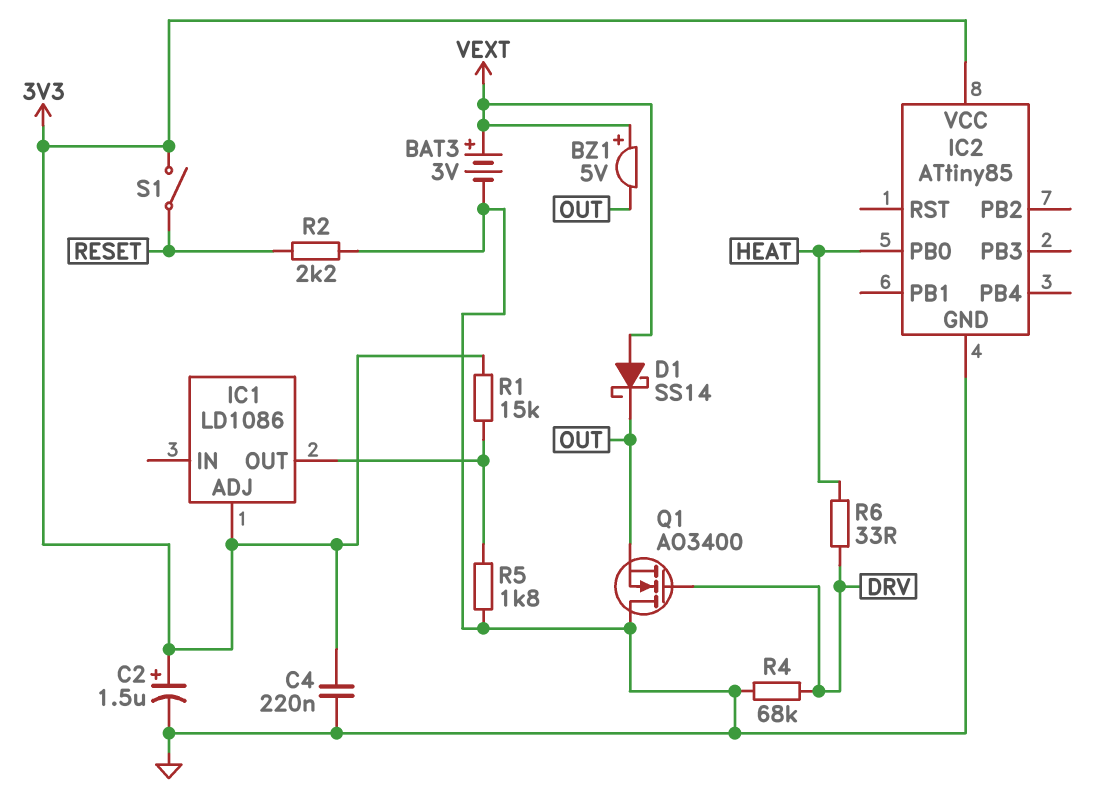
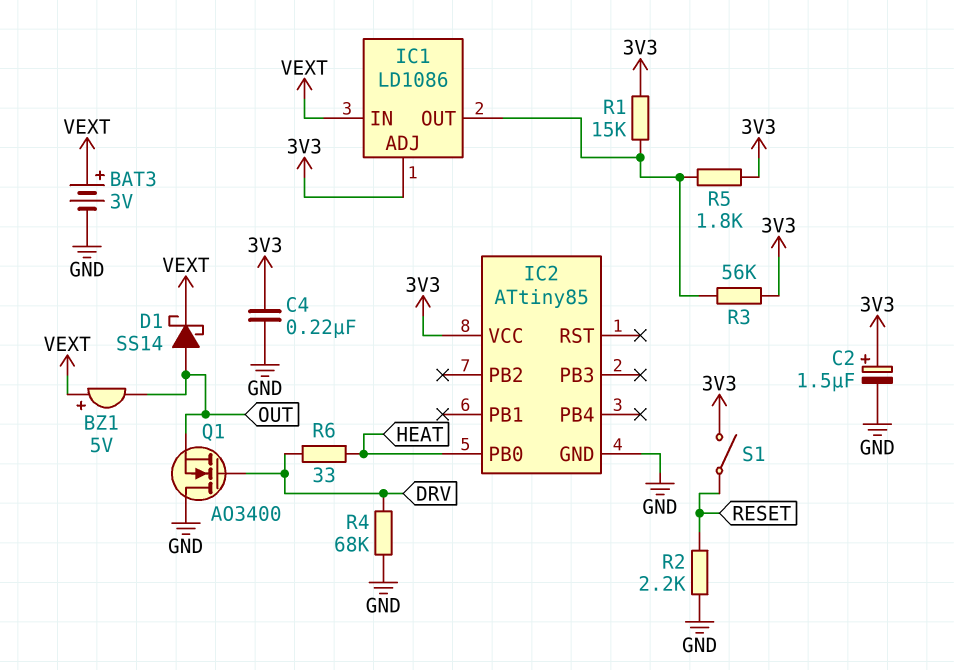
D1: schottky SS14 (A VEXT, K OUT) -> schottky SS14 (A OUT, K VEXT)
IC1 pin IN: none -> VEXT
R3: none -> 56k (3V3, IC1/OUT)
R5: 1.8k (GND, IC1/OUT) -> 1.8k (3V3, IC1/OUT)

